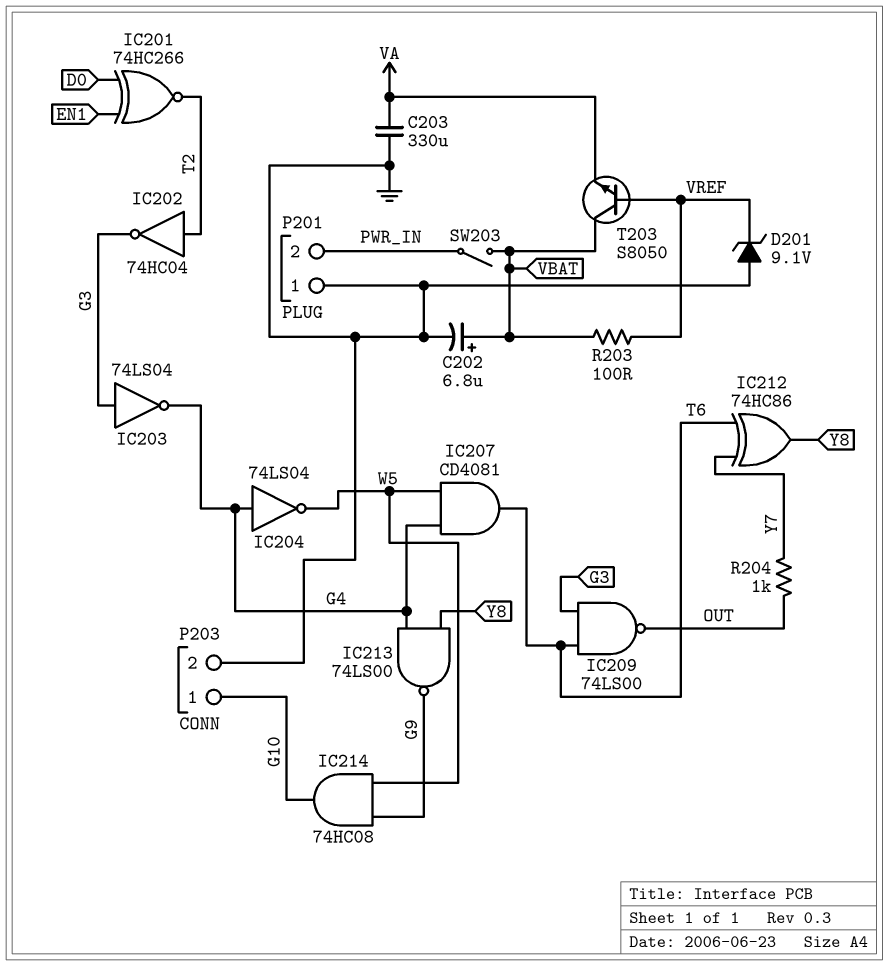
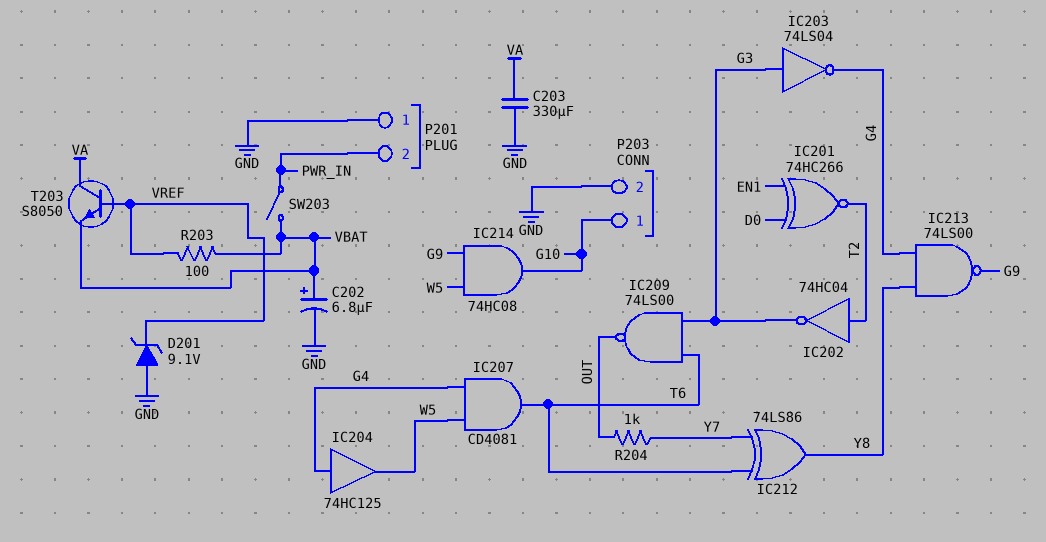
IC204: NOT 74LS04 (in G4, out W5) -> buffer 74HC125 (in G4, out W5)
IC212: XOR 74HC86 (in T6, in Y7, out Y8) -> XOR 74LS86 (in T6, in Y7, out Y8)
T203: NPN S8050 (B VREF, C VBAT, E VA) -> NPN S8050 (B VREF, C VA, E VBAT)

